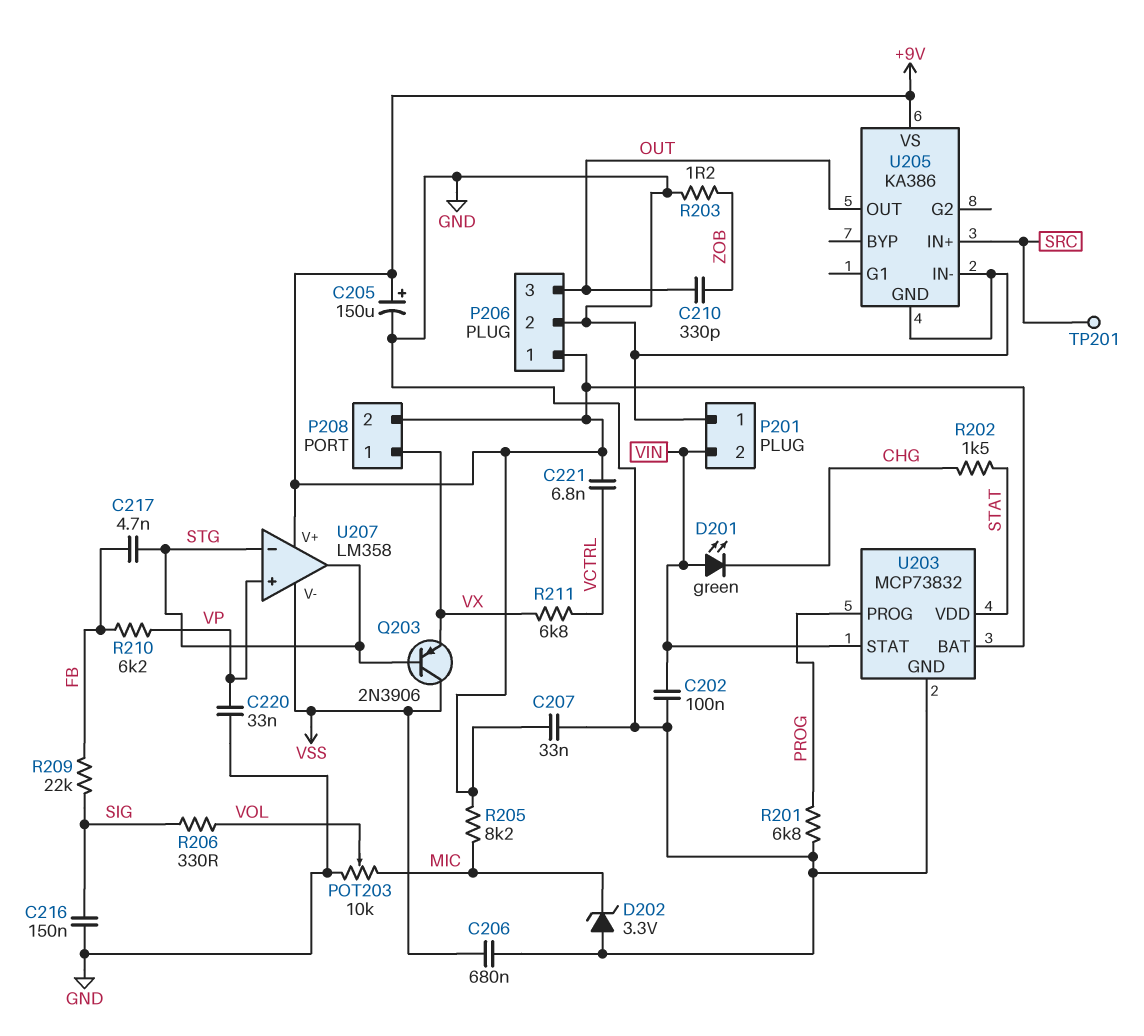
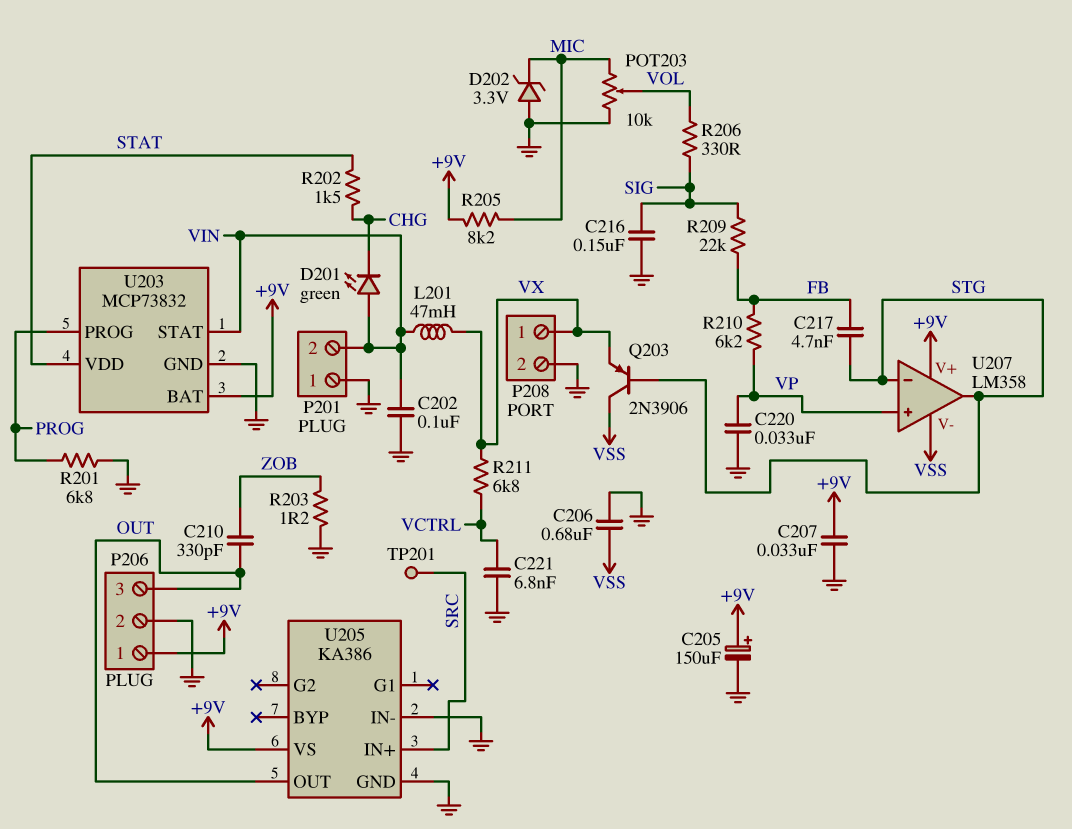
C221: 6.8nF (+9V, VCTRL) -> 6.8nF (GND, VCTRL)
L201: none -> 47mH (VIN, VX)
P208 pin 2: +9V -> GND

